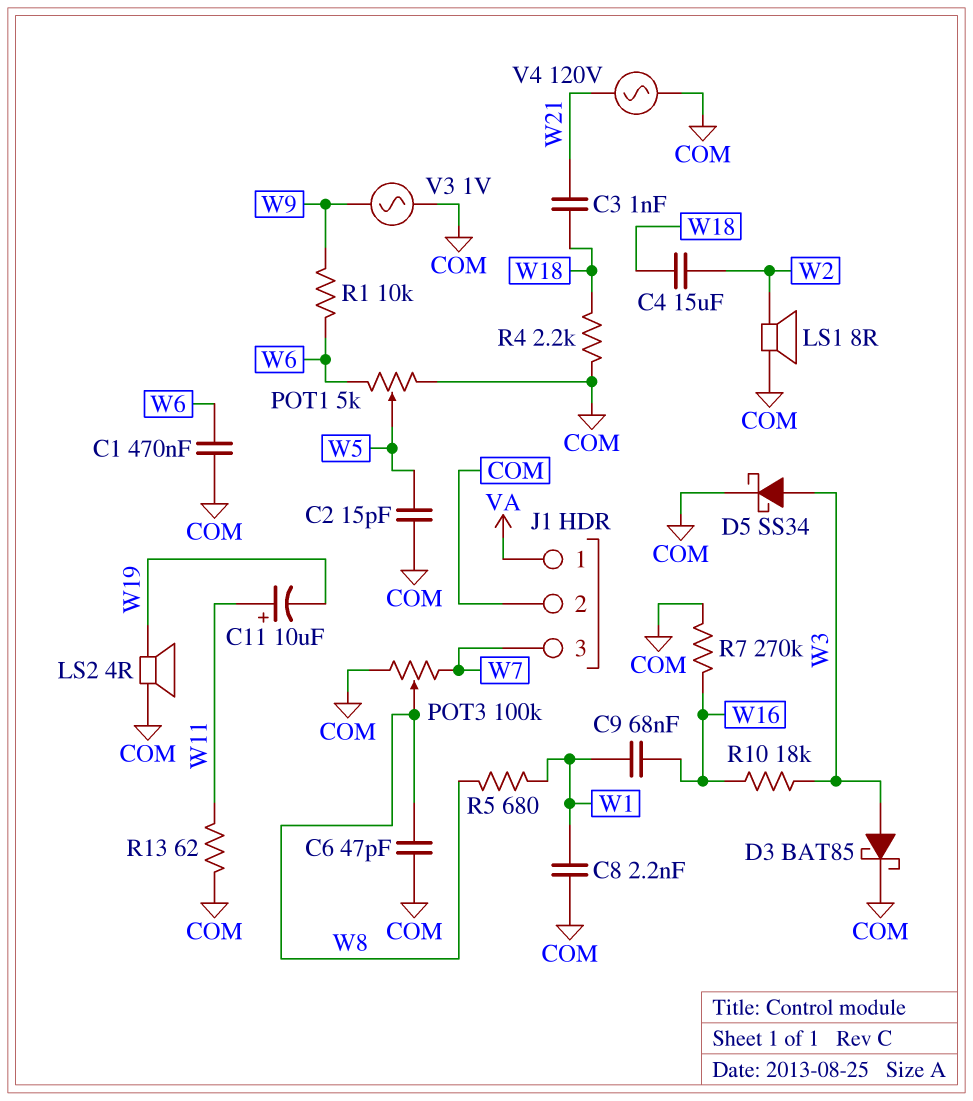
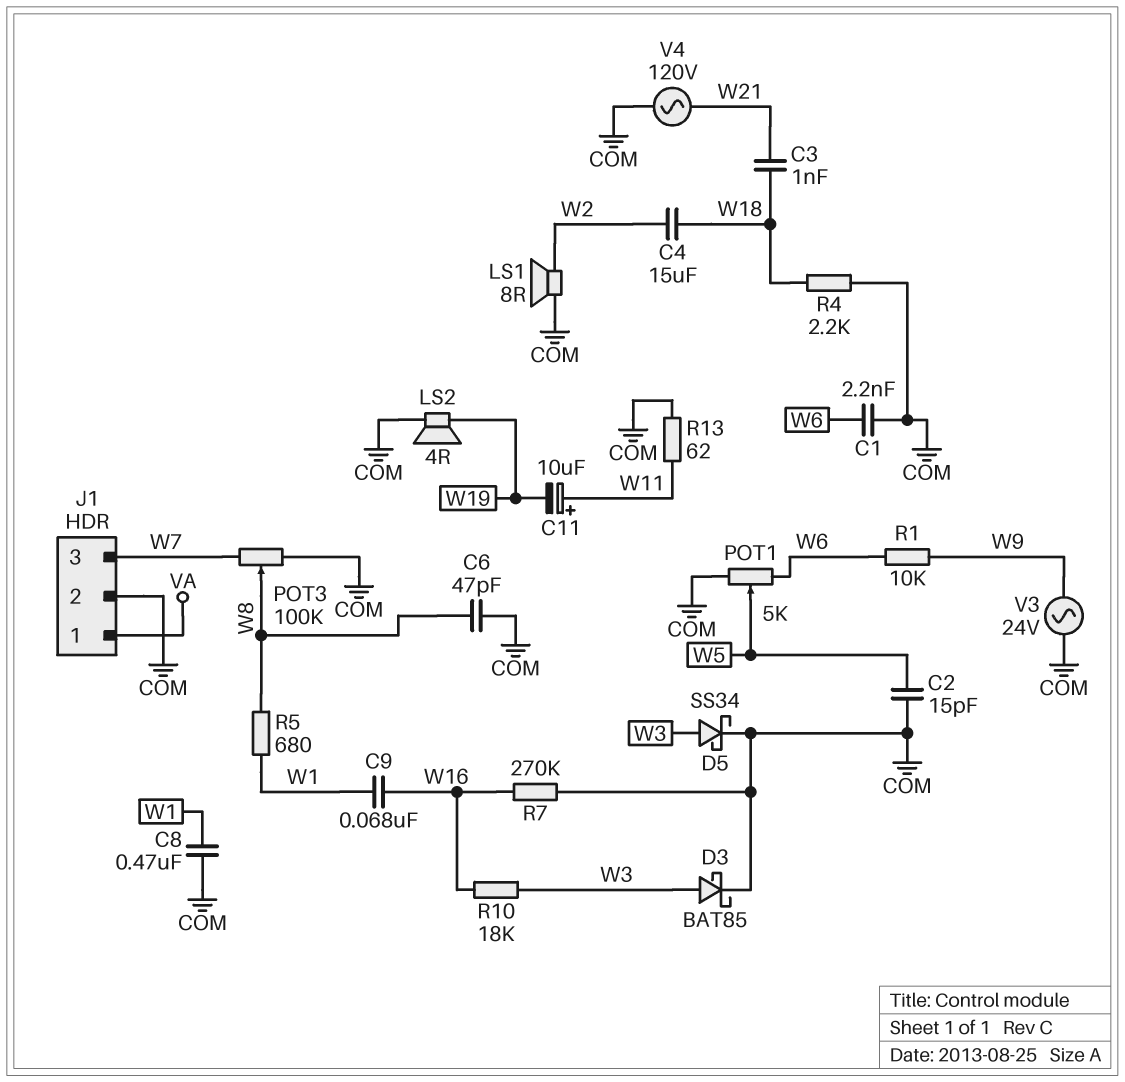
C1: 470nF (COM, W6) -> 2.2nF (COM, W6)
C8: 2.2nF (COM, W1) -> 470nF (COM, W1)
V3: AC 1V (COM, W9) -> AC 24V (COM, W9)

